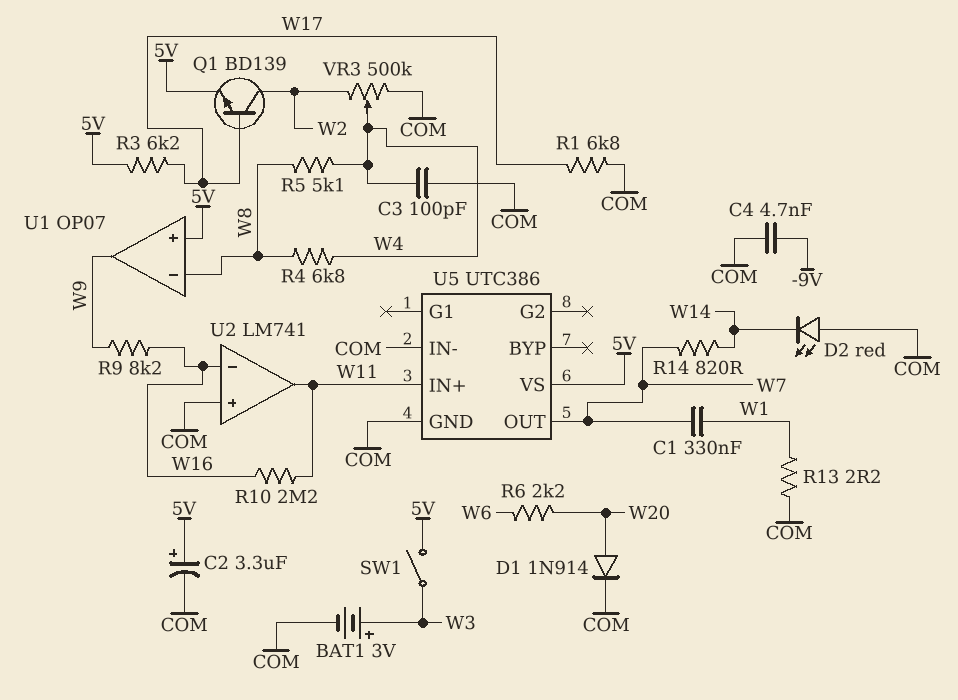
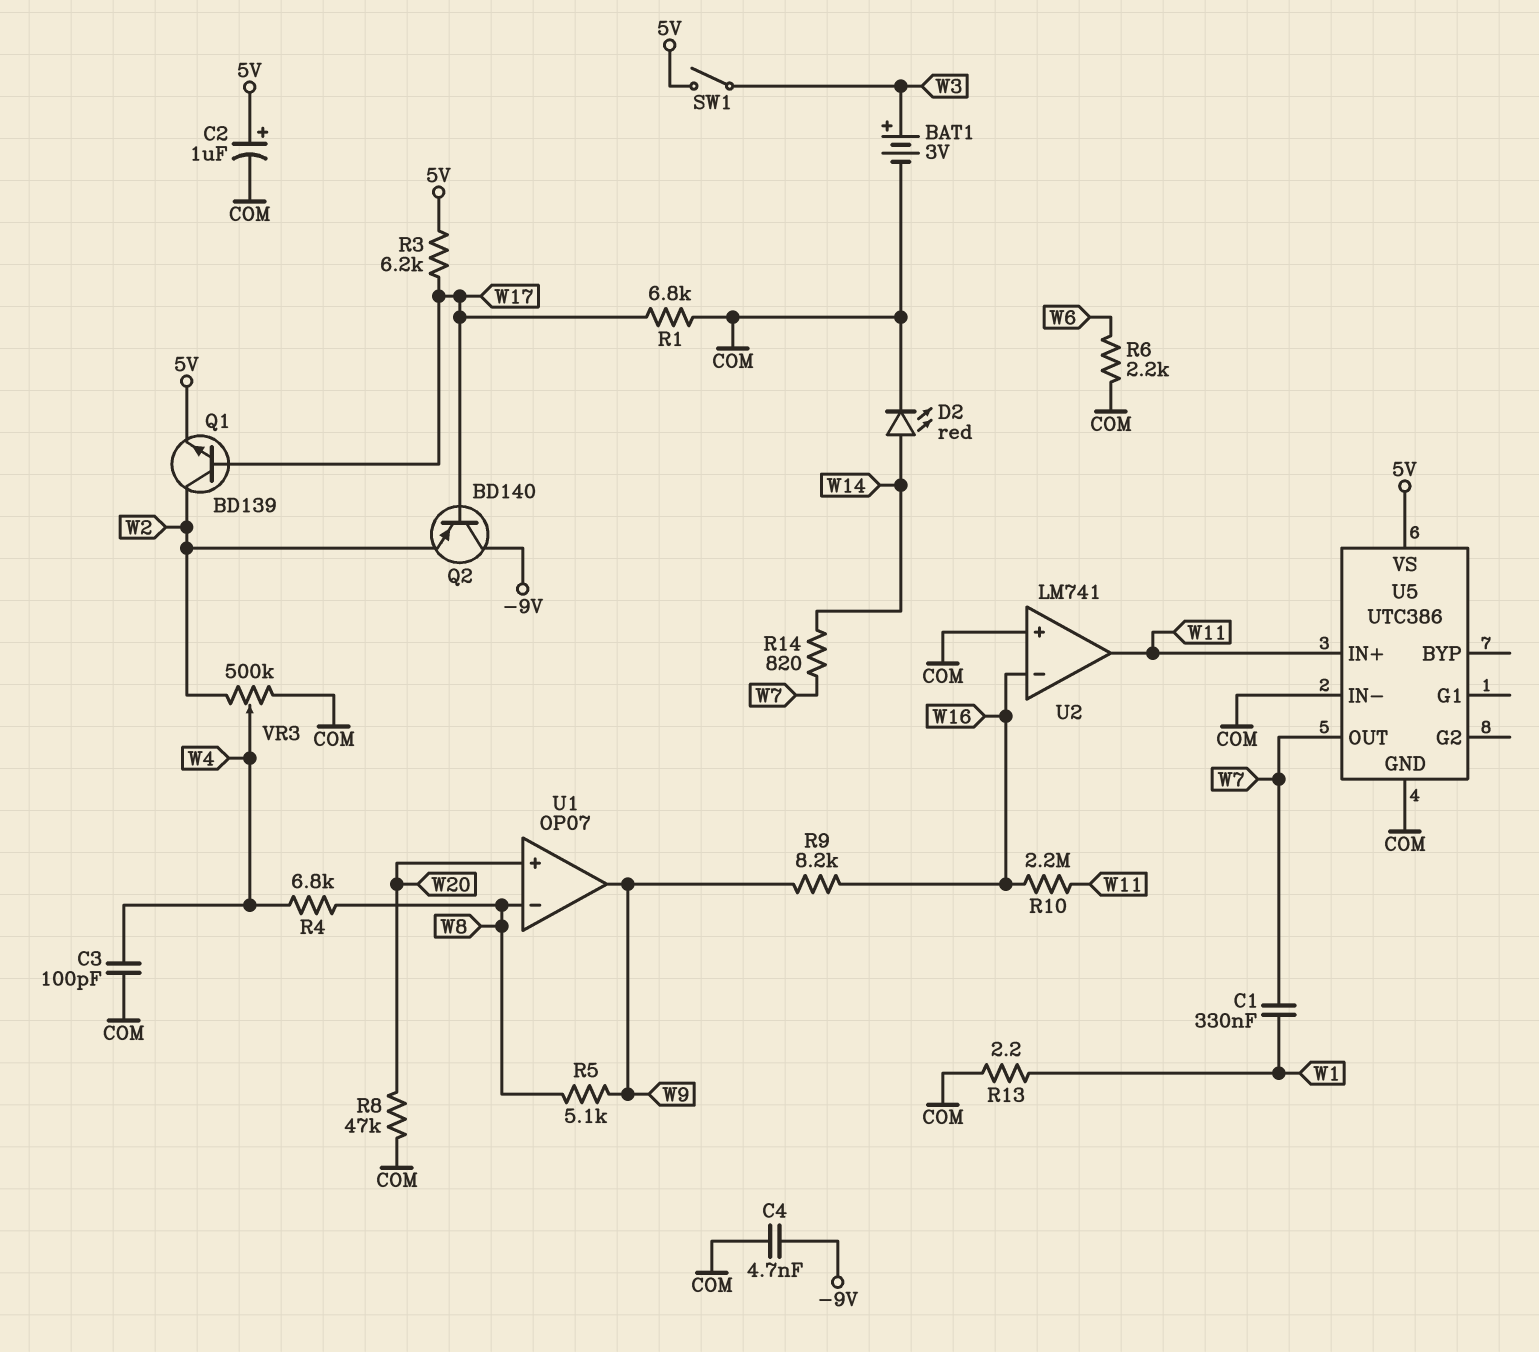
C2: 3.3uF (plus 5V, minus COM) -> 1uF (plus 5V, minus COM)
D1: diode 1N914 (A W20, K COM) -> none
D2: LED red (A COM, K W14) -> LED red (A W14, K COM)
Q2: none -> PNP BD140 (B W17, C -9V, E W2)
R5: 5.1k (W4, W8) -> 5.1k (W8, W9)
R6: 2.2k (W6, W20) -> 2.2k (COM, W6)
R8: none -> 47k (COM, W20)
U1 pin in+: 5V -> W20

